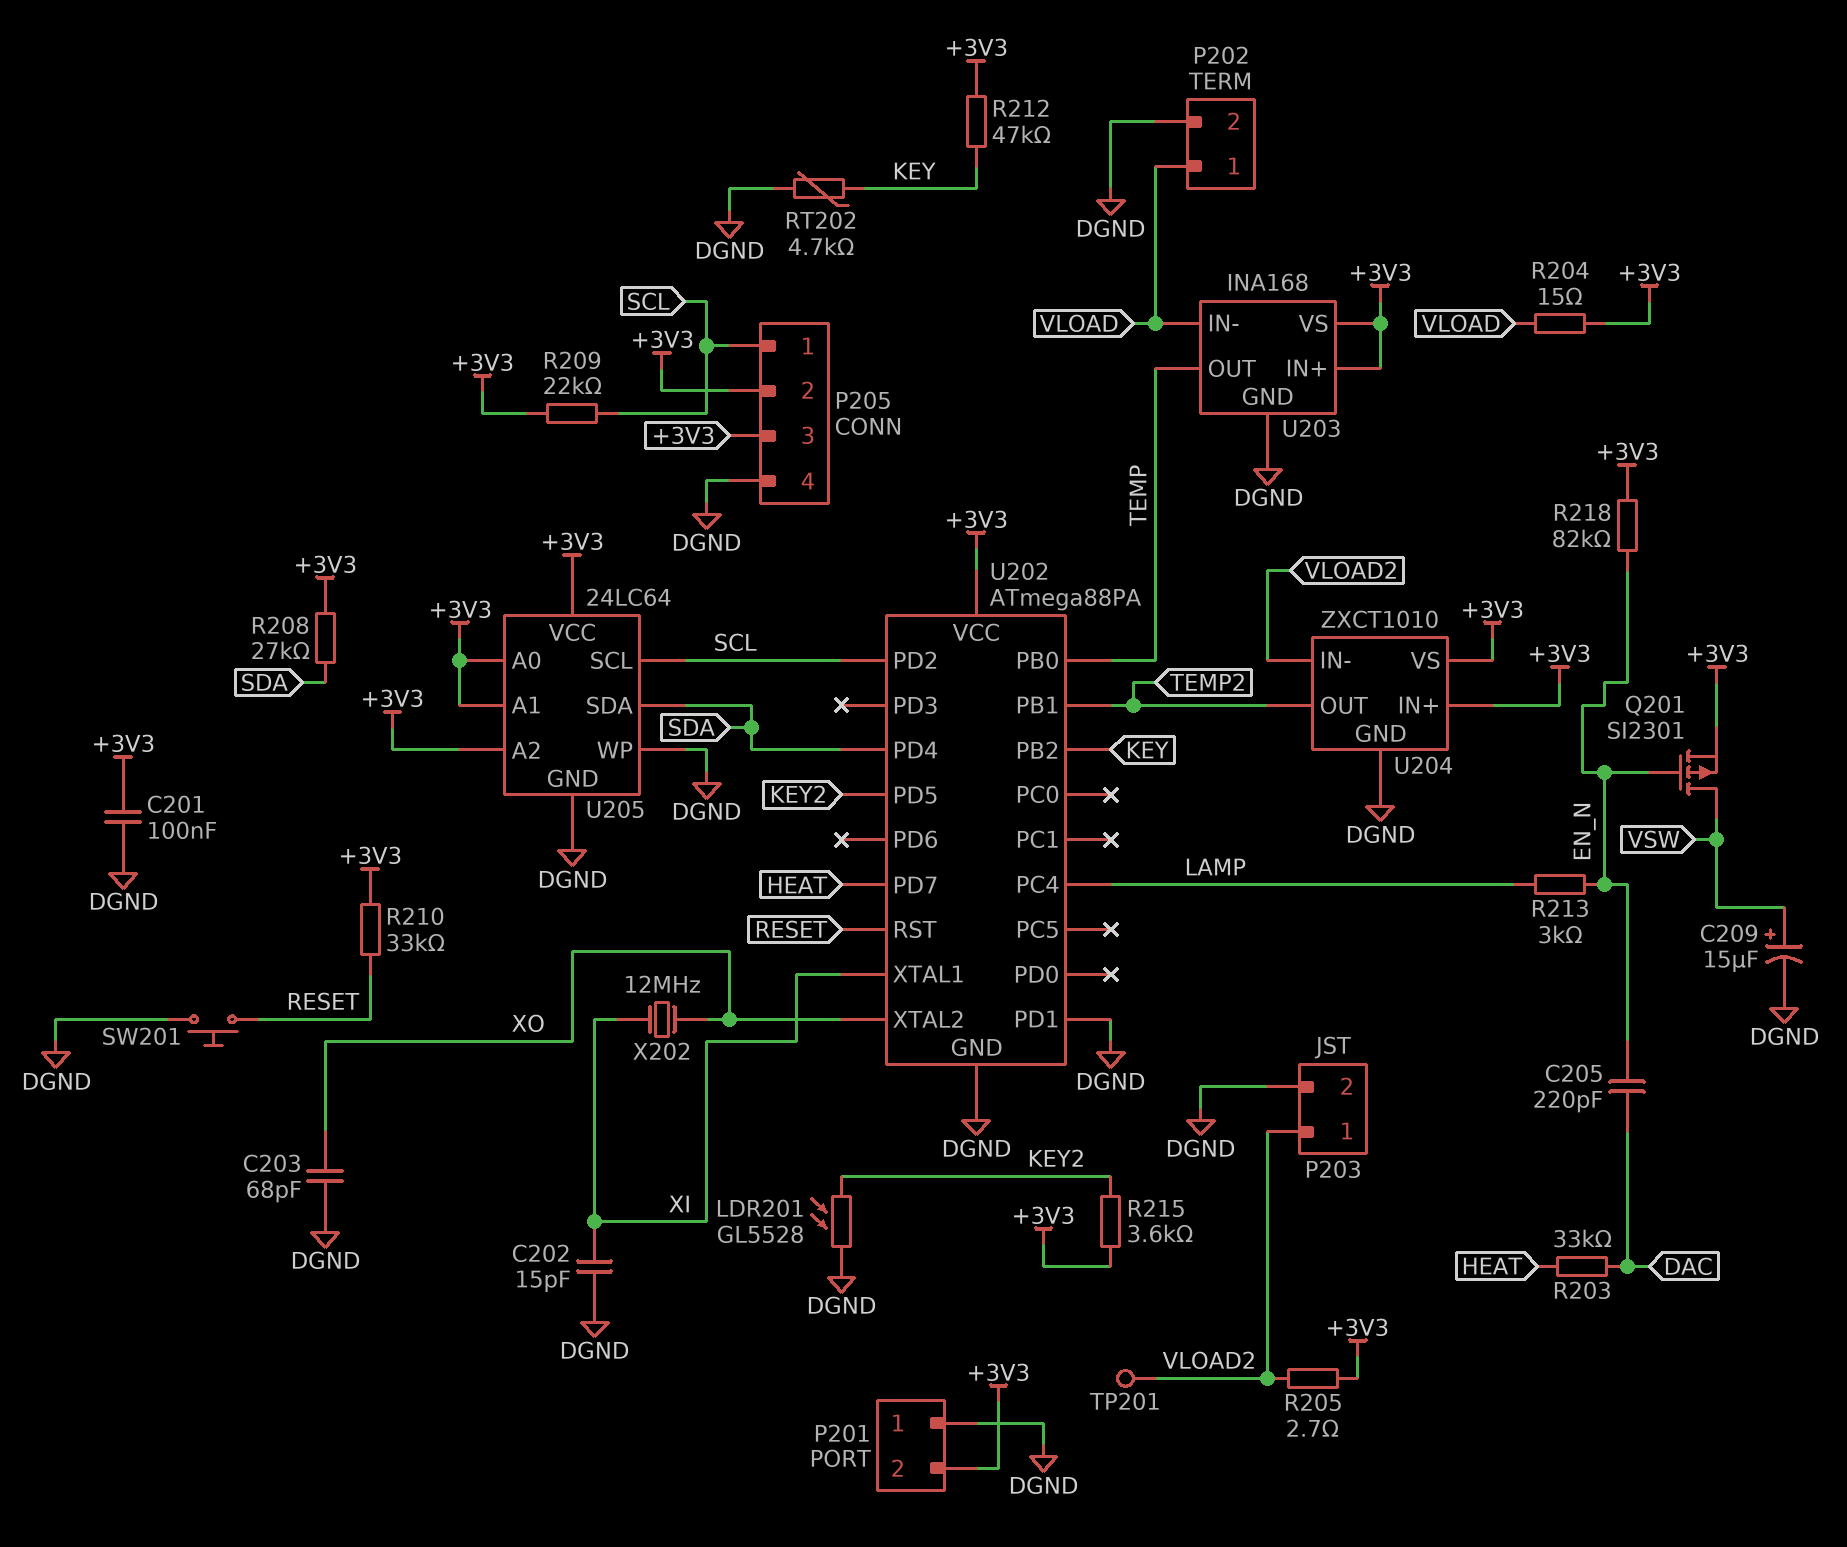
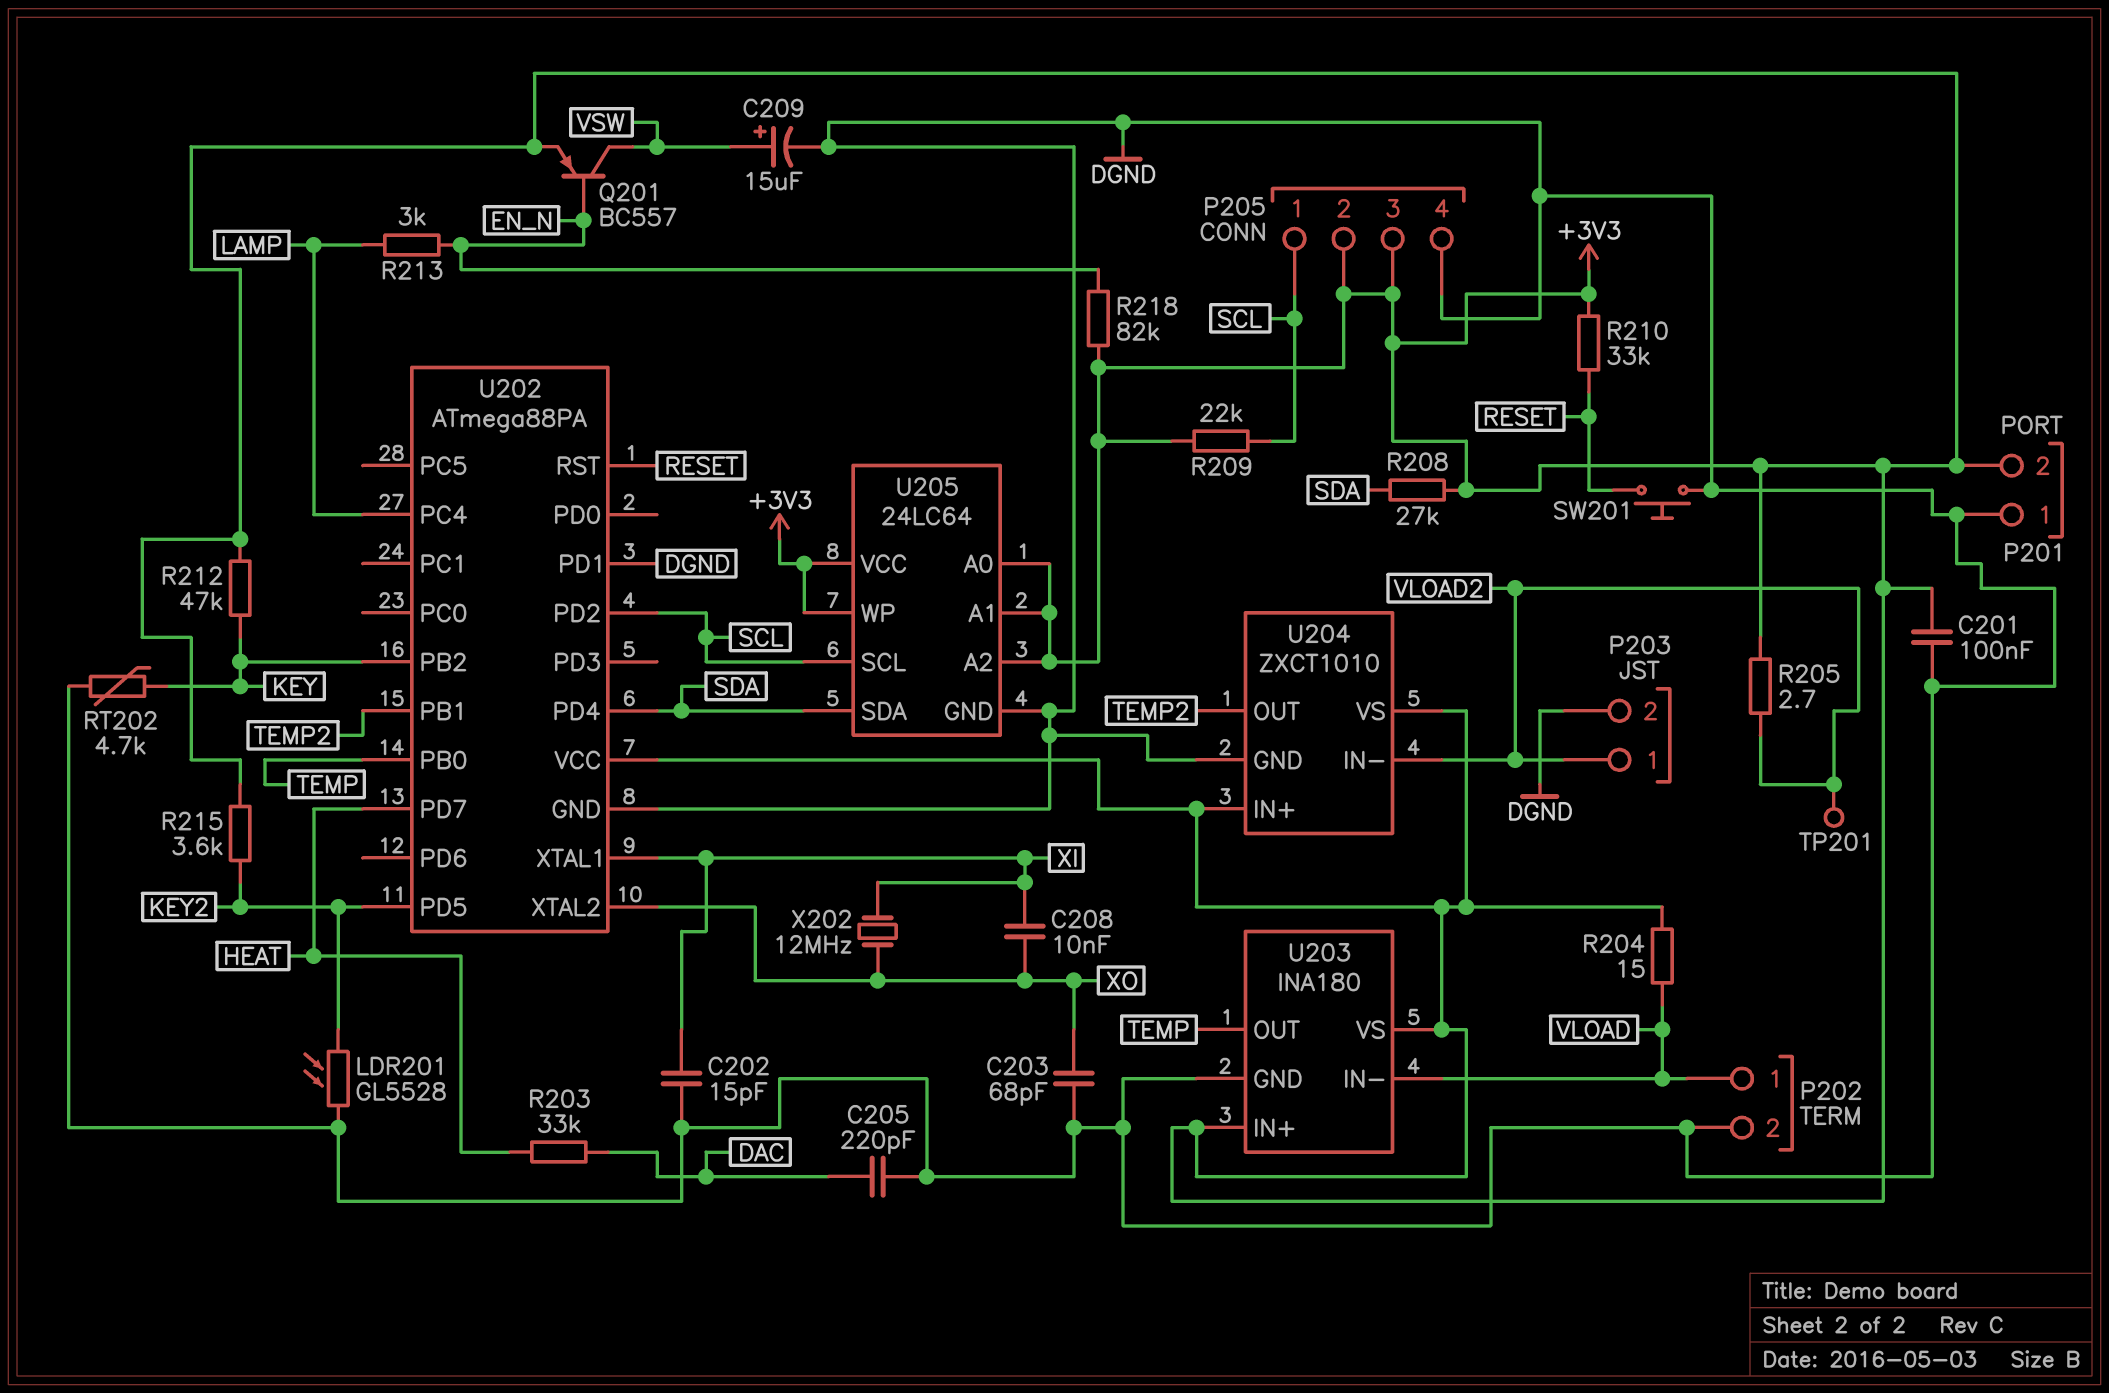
C205: 220pF (DAC, EN_N) -> 220pF (DAC, DGND)
C208: none -> 10nF (XI, XO)
Q201: PMOS SI2301 (G EN_N, D VSW, S +3V3) -> PNP BC557 (B EN_N, C VSW, E +3V3)
U203: INA168 -> INA180
U205 pin WP: DGND -> +3V3

